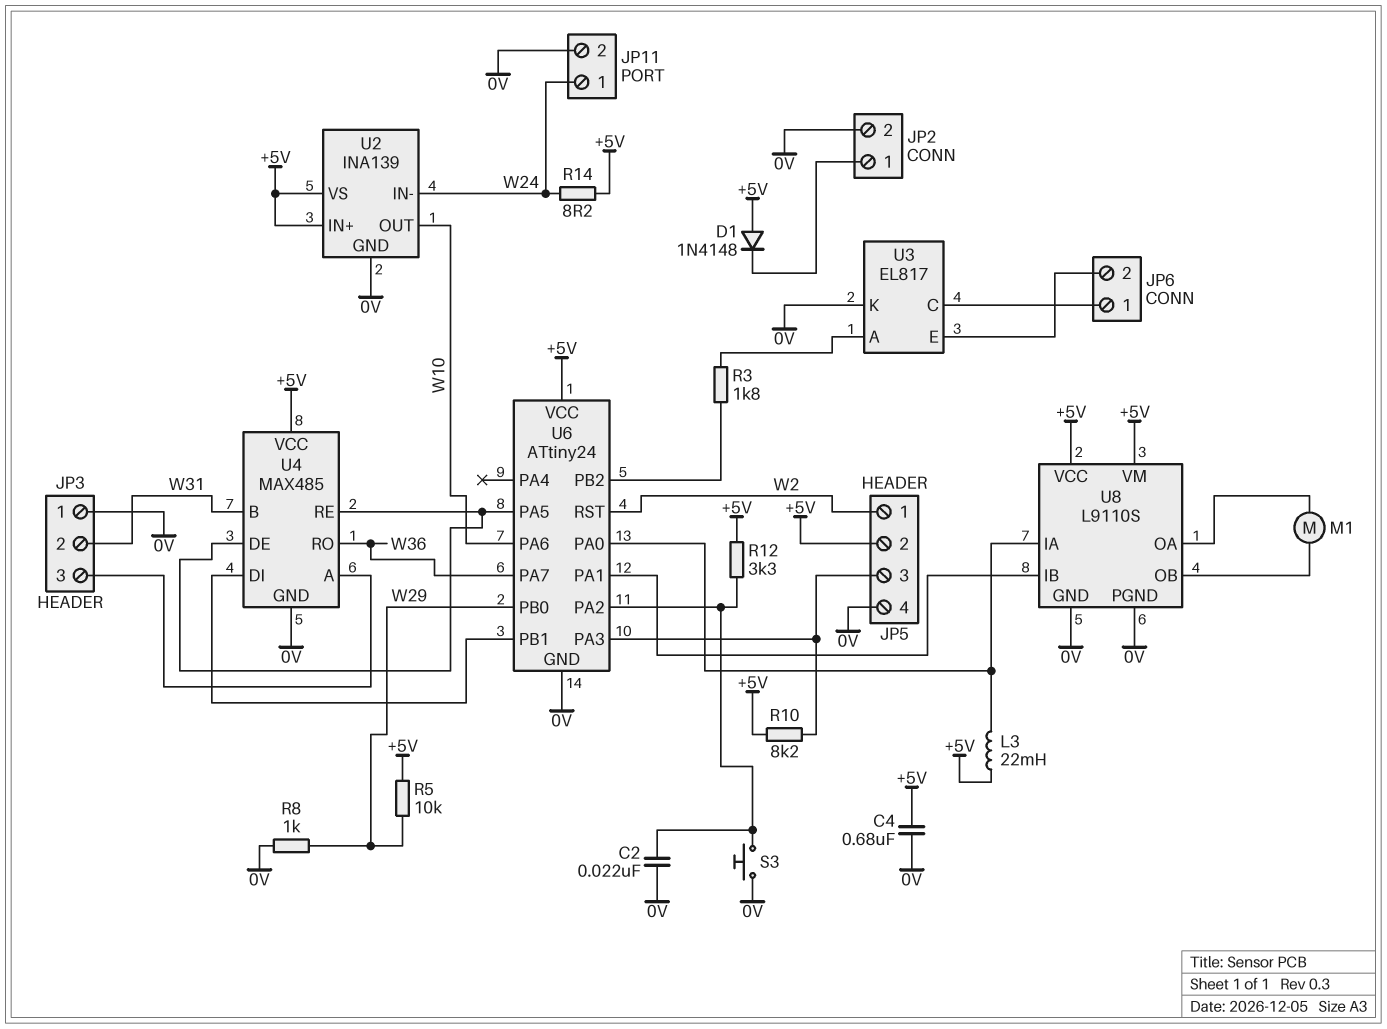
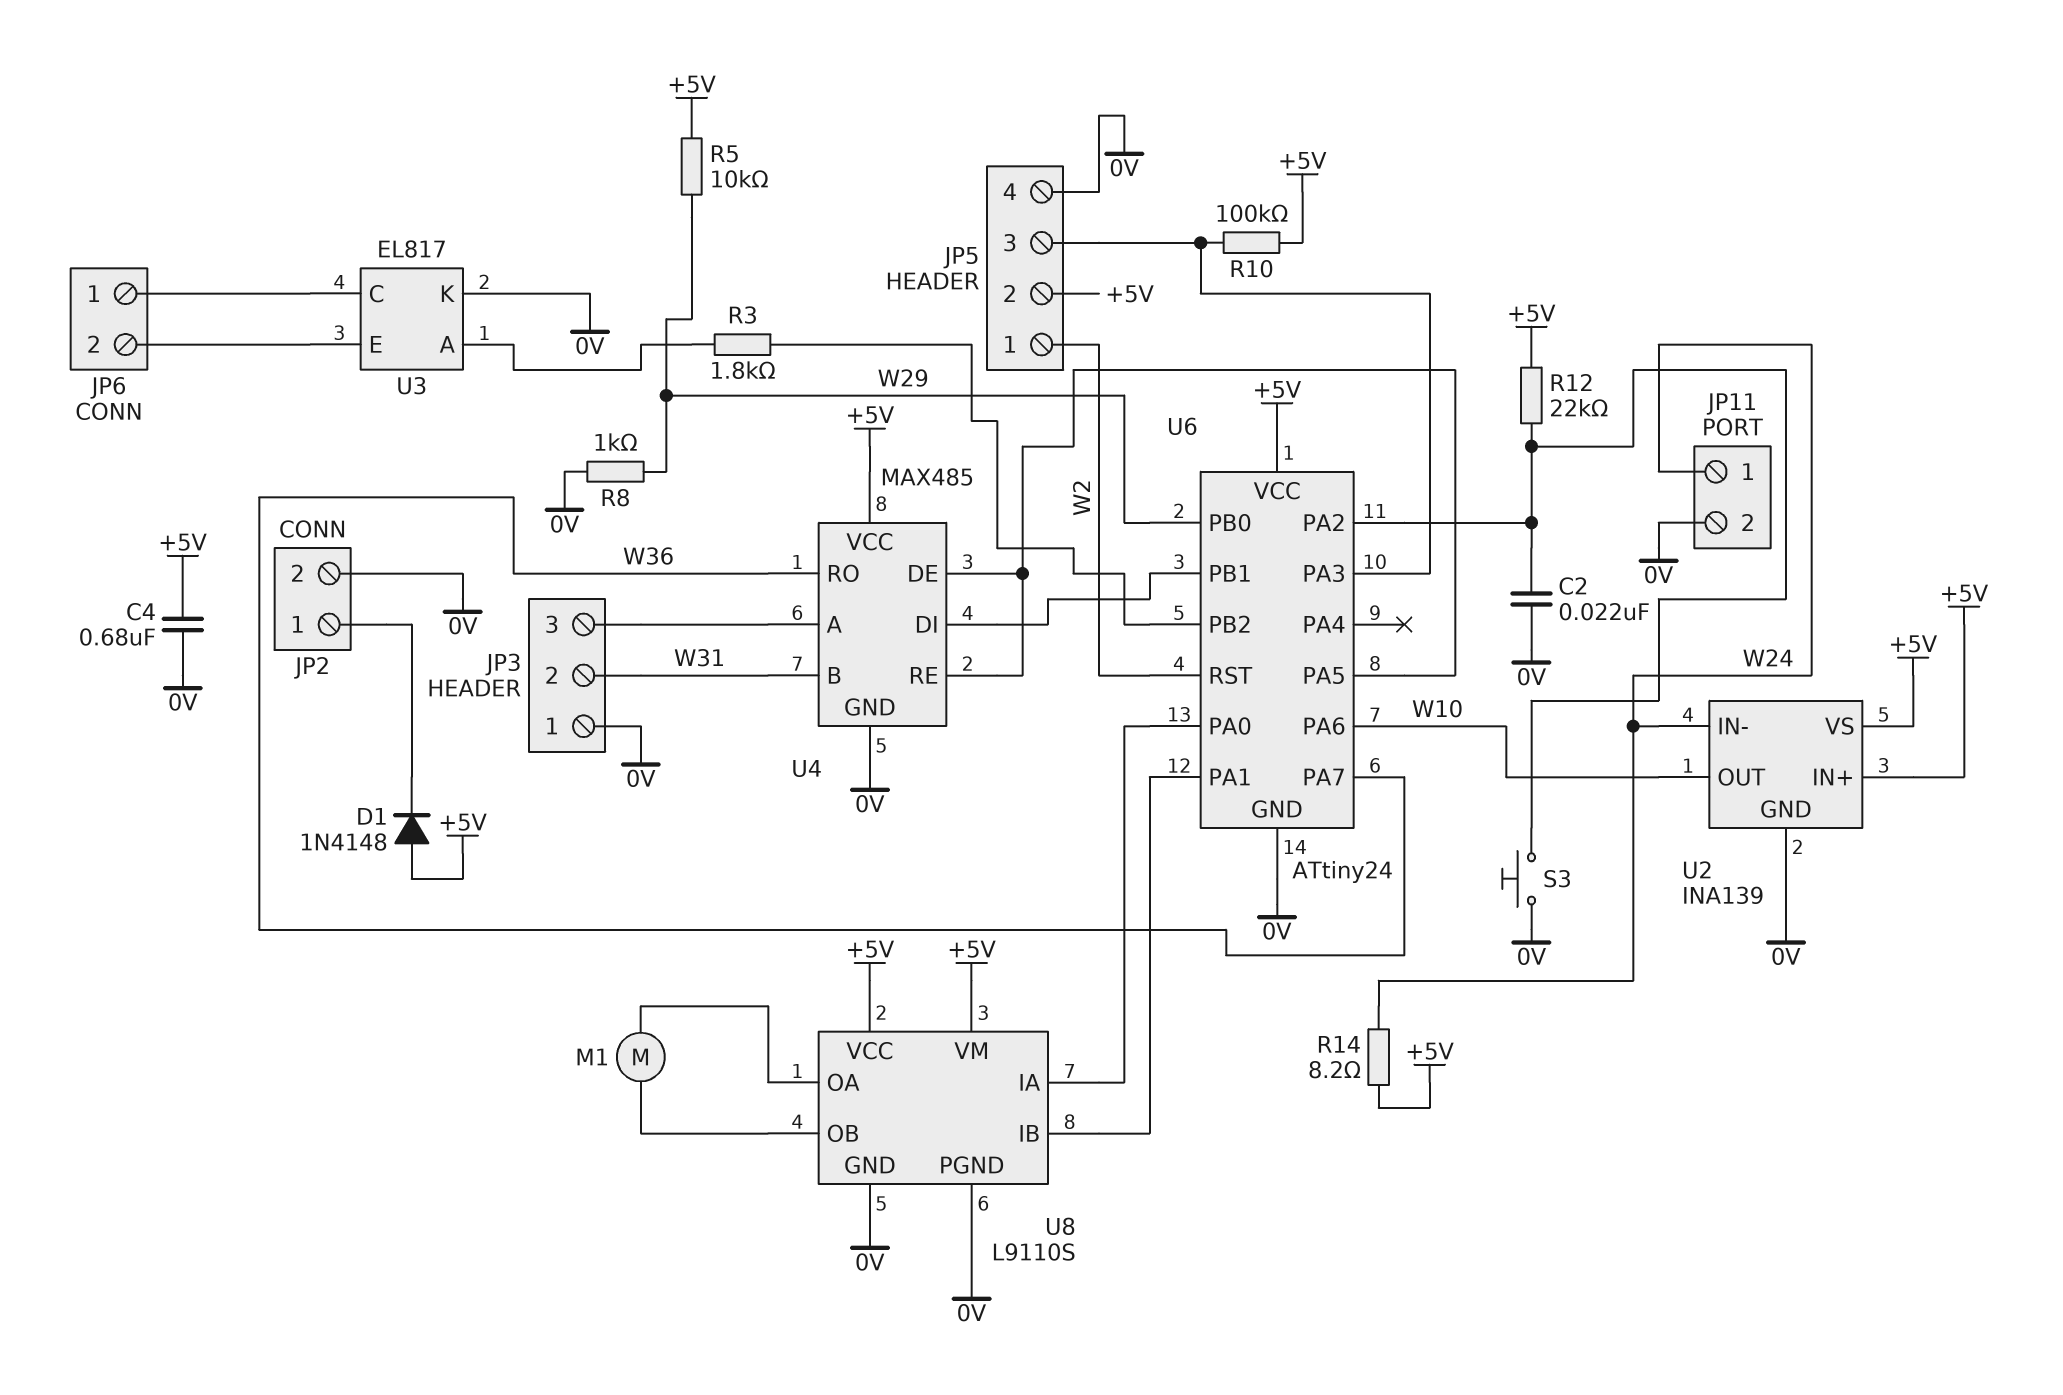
L3: 22mH (+5V, U6/PA0) -> none
R10: 8.2k (+5V, JP5/3) -> 100k (+5V, JP5/3)
R12: 3.3k (+5V, U6/PA2) -> 22k (+5V, U6/PA2)

